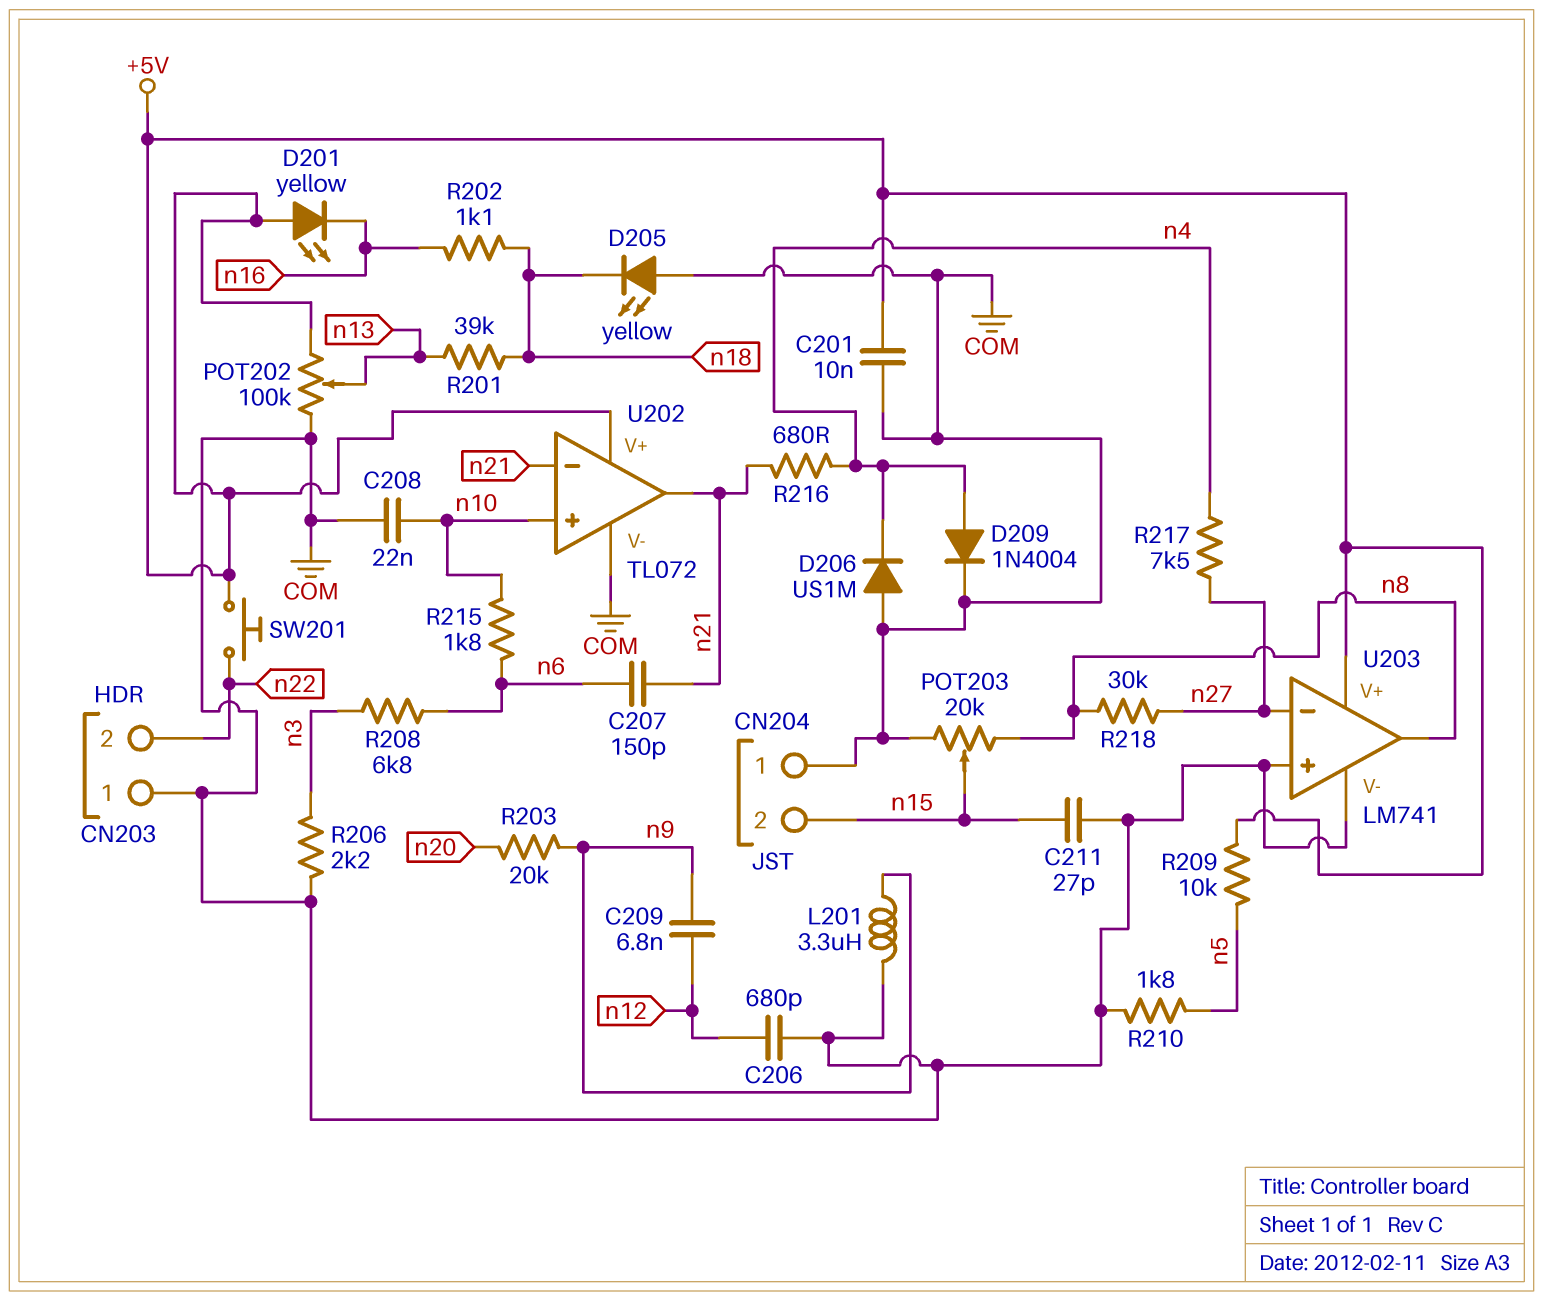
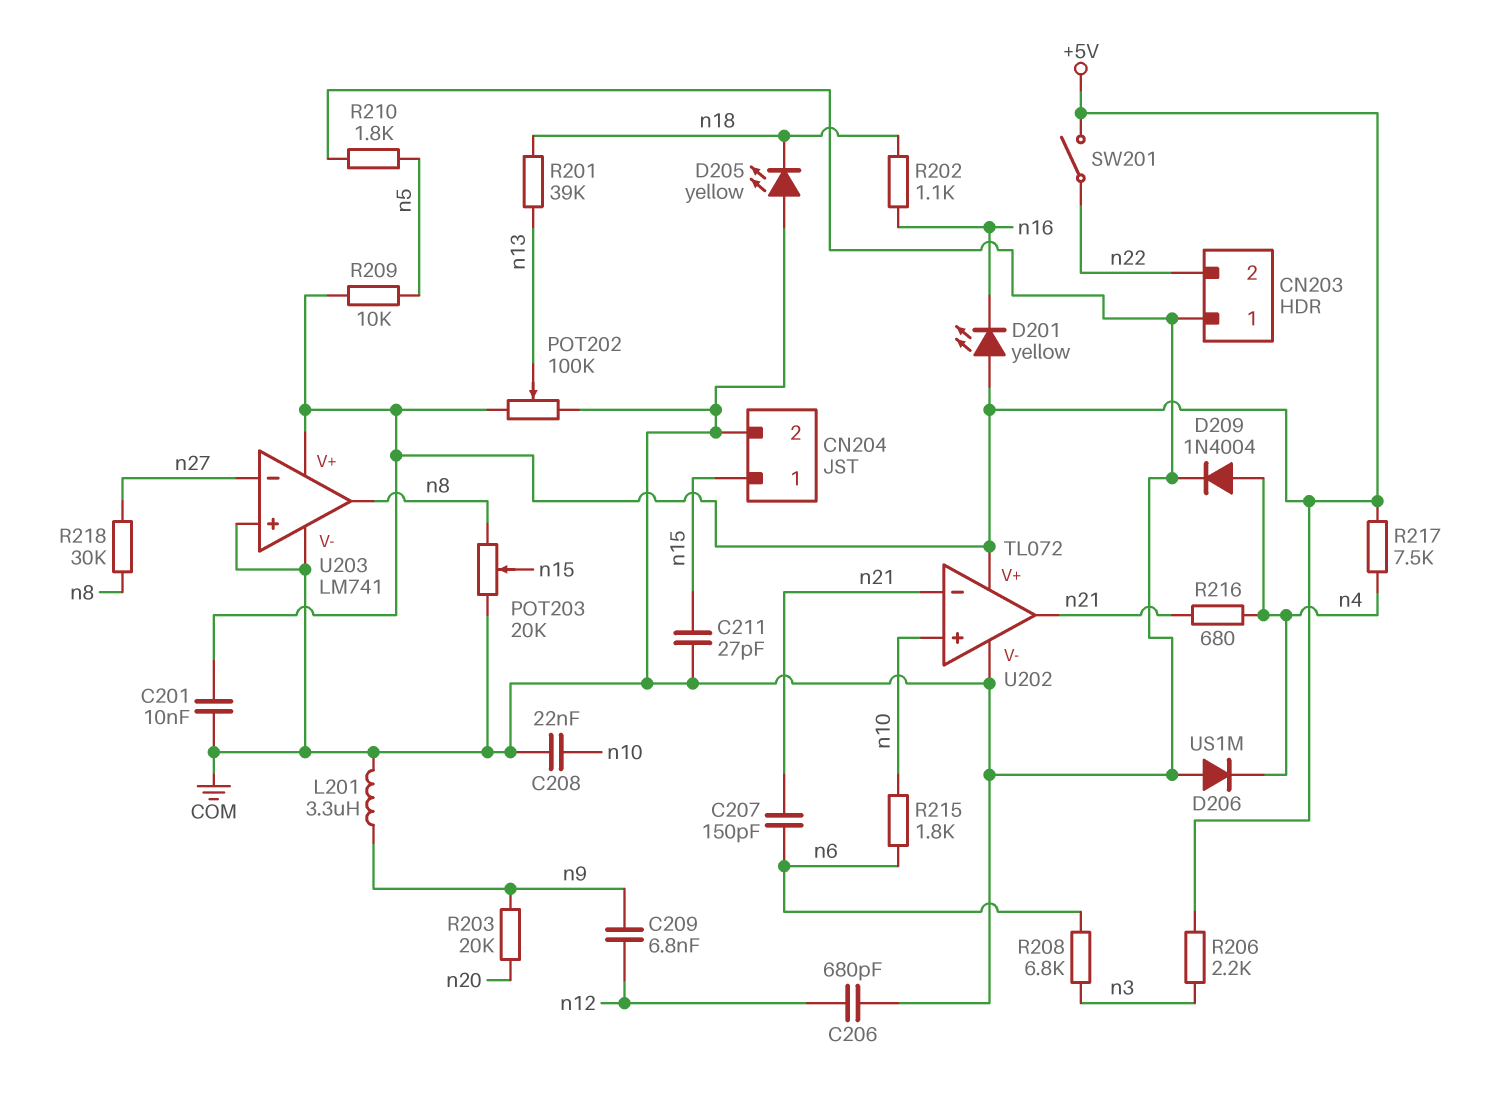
CN204 pin 1: COM -> n15
CN204 pin 2: n15 -> COM
R206: 2.2k (COM, n3) -> 2.2k (+5V, n3)
R217: 7.5k (n4, n27) -> 7.5k (+5V, n4)
SW201: button (+5V, n22) -> switch (+5V, n22)

